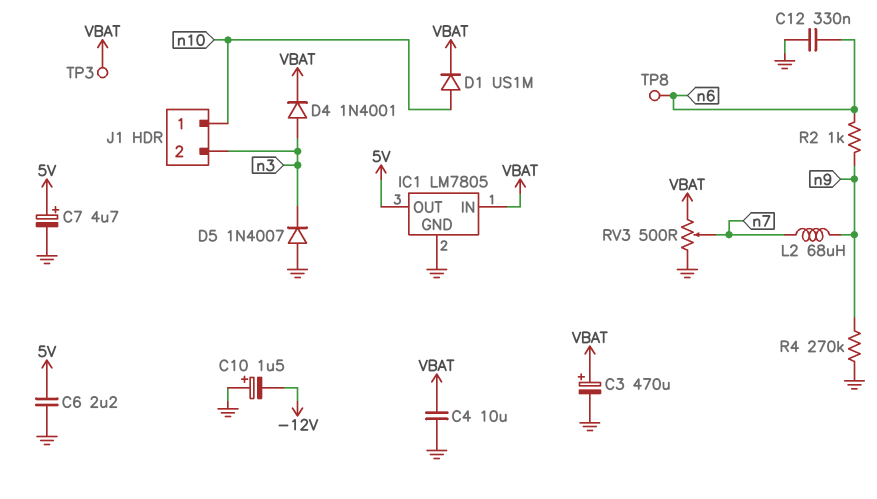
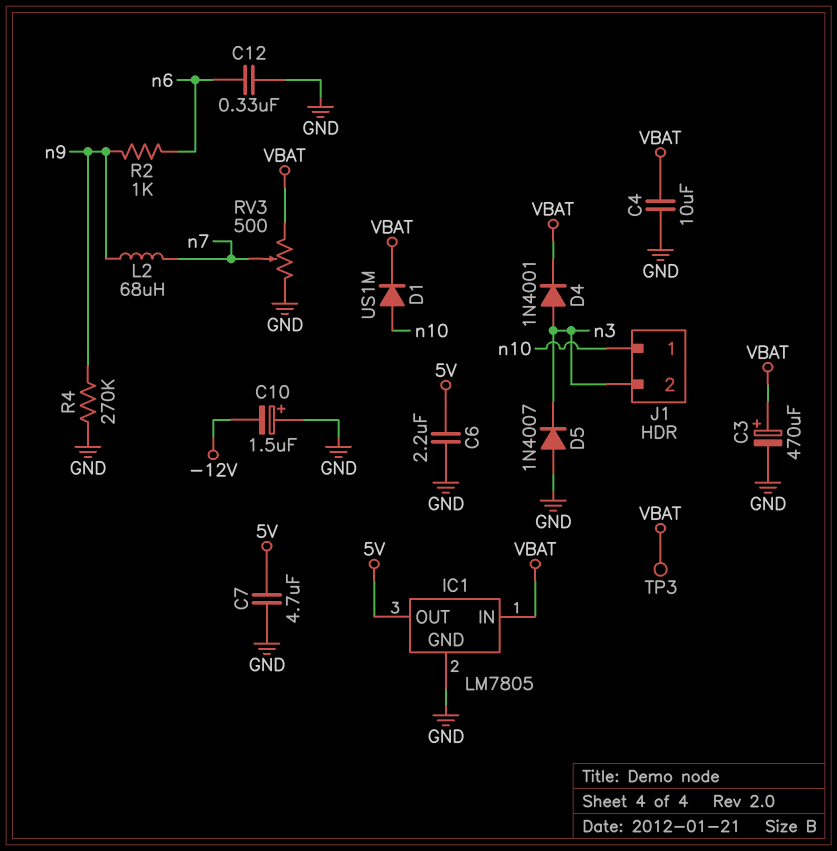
C7: 4.7uF (plus 5V, minus GND) -> 4.7uF (5V, GND)
TP8: test point (n6) -> none

